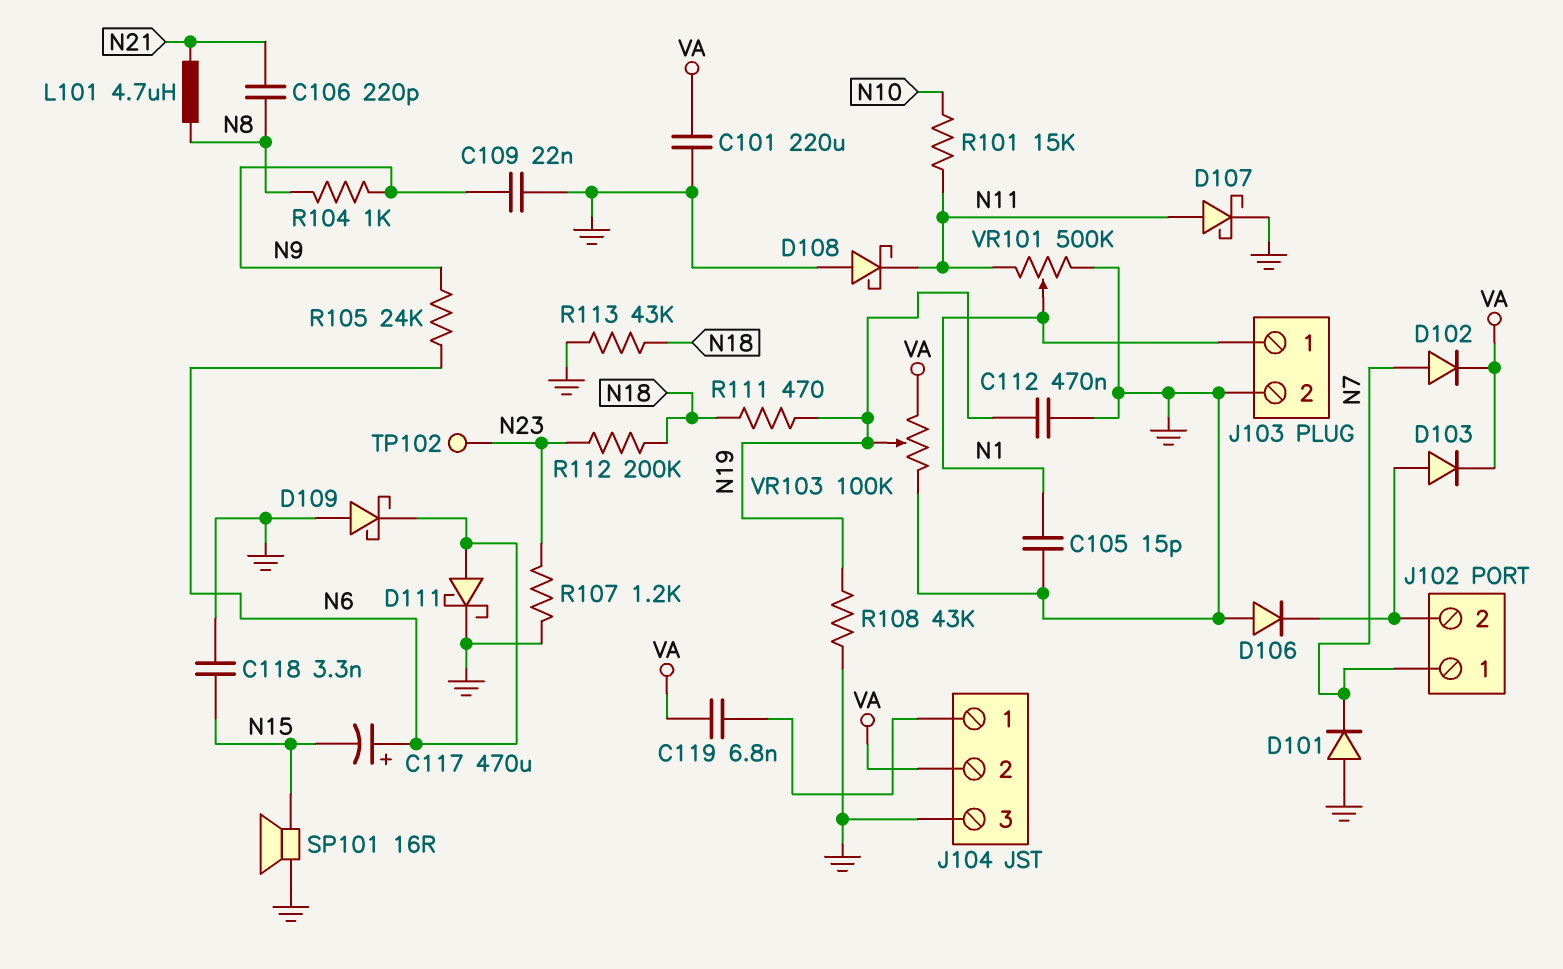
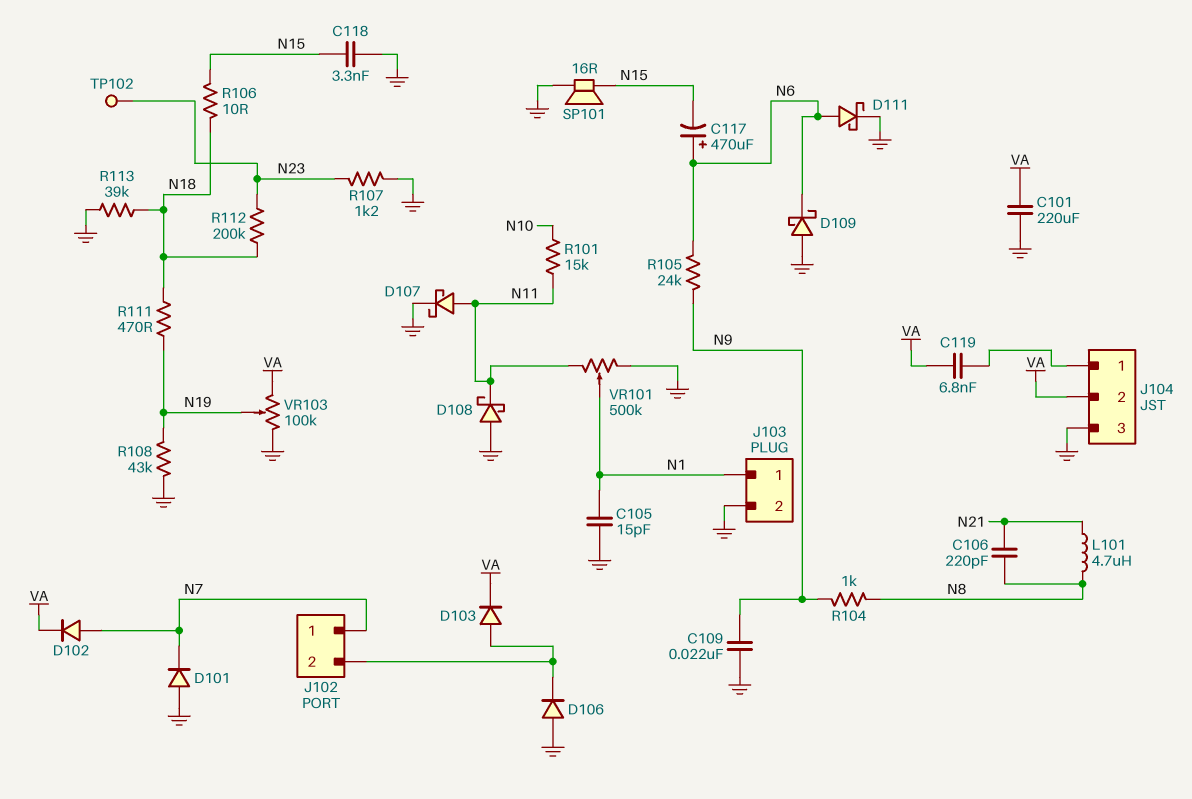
C112: 470nF (GND, N19) -> none
R106: none -> 10 (N15, N18)
R113: 43k (GND, N18) -> 39k (GND, N18)

